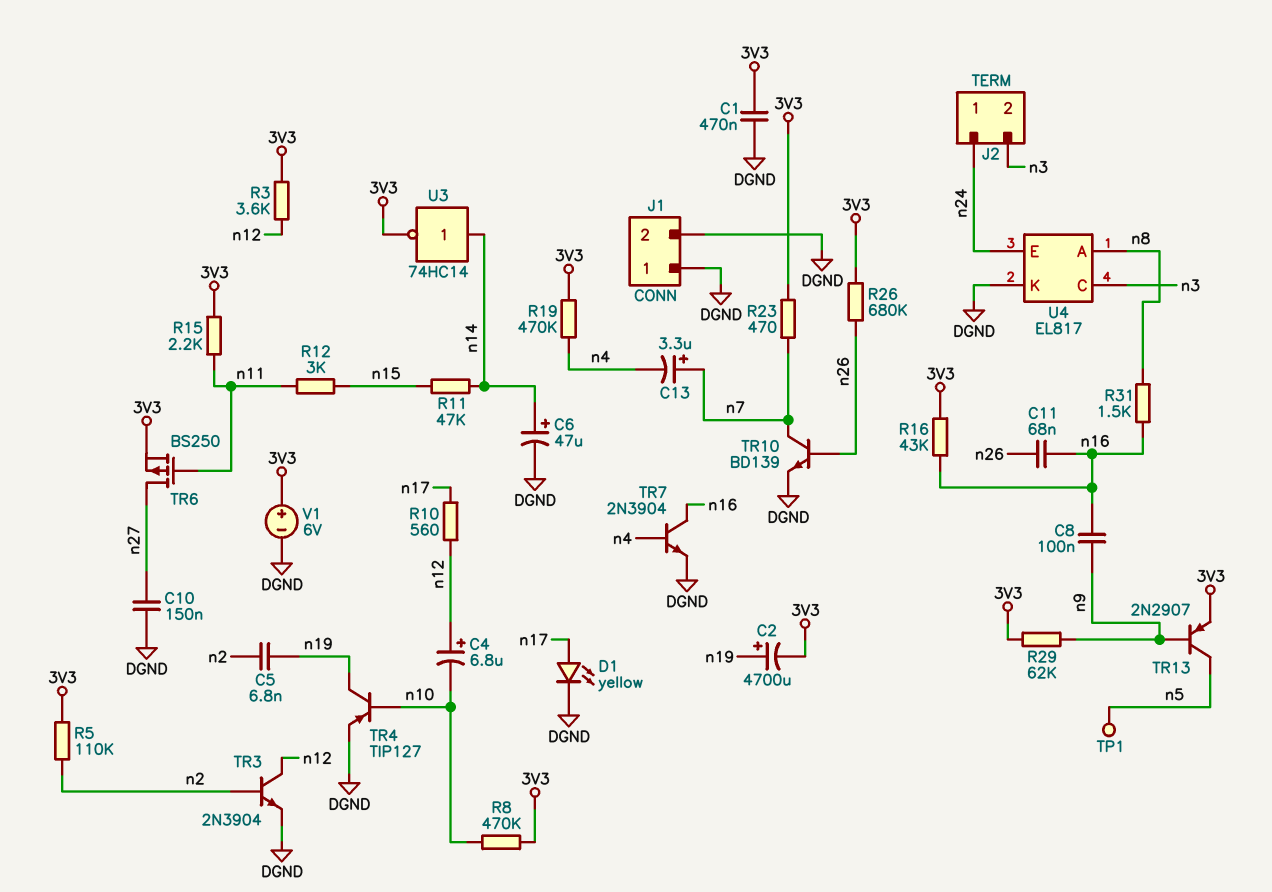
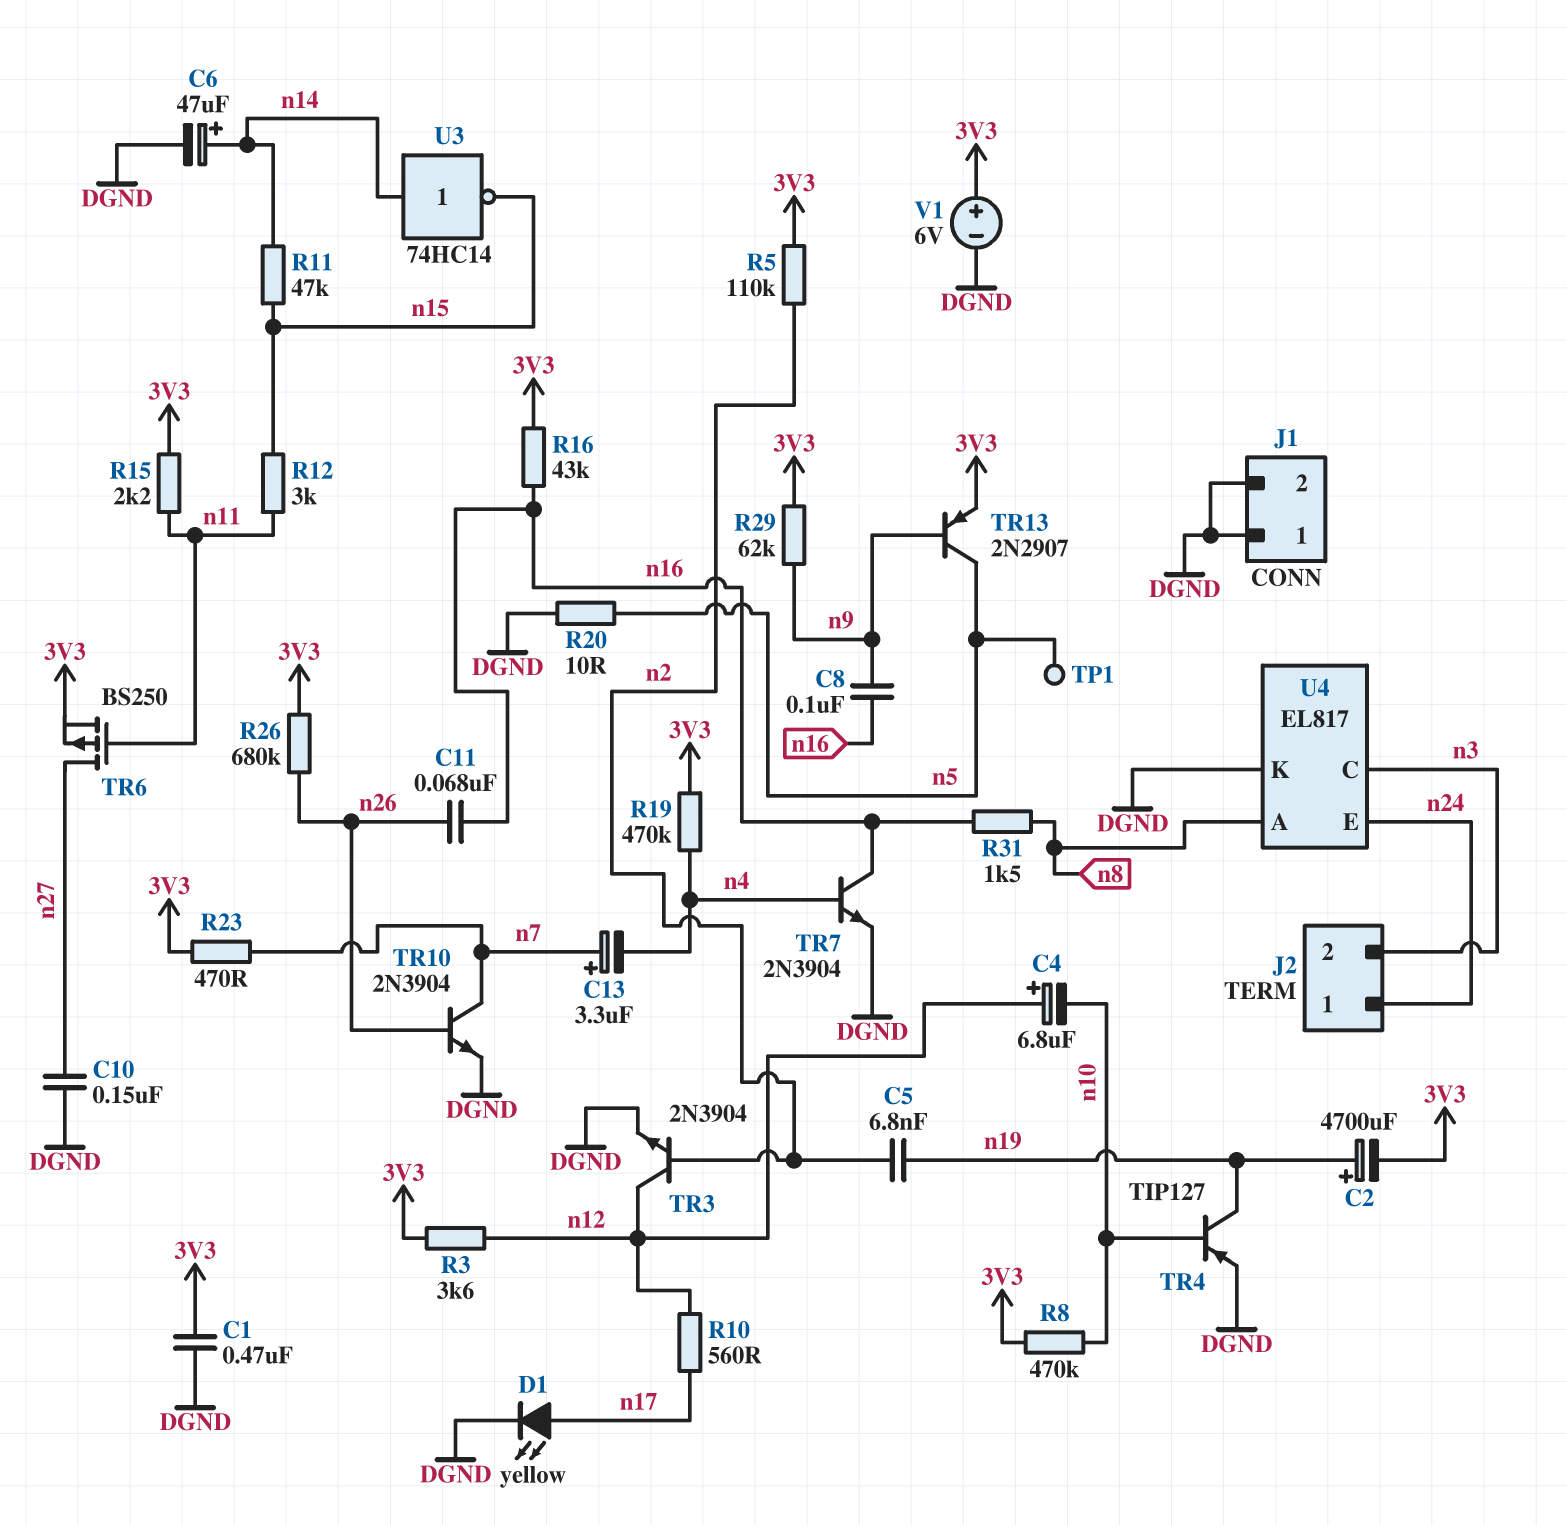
R20: none -> 10 (DGND, n5)
TR10: NPN BD139 (B n26, C n7, E DGND) -> NPN 2N3904 (B n26, C n7, E DGND)
U3: NOT 74HC14 (in n14, out 3V3) -> NOT 74HC14 (in n14, out n15)

